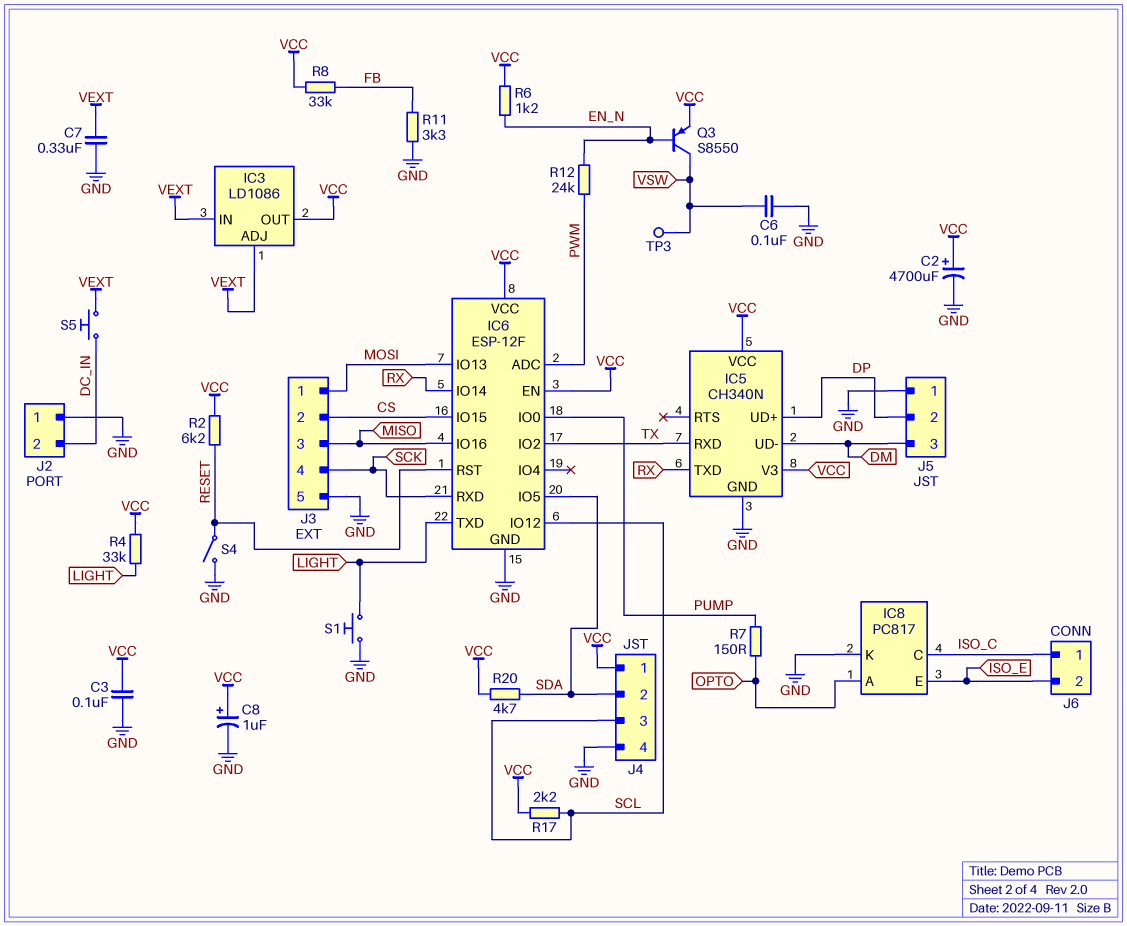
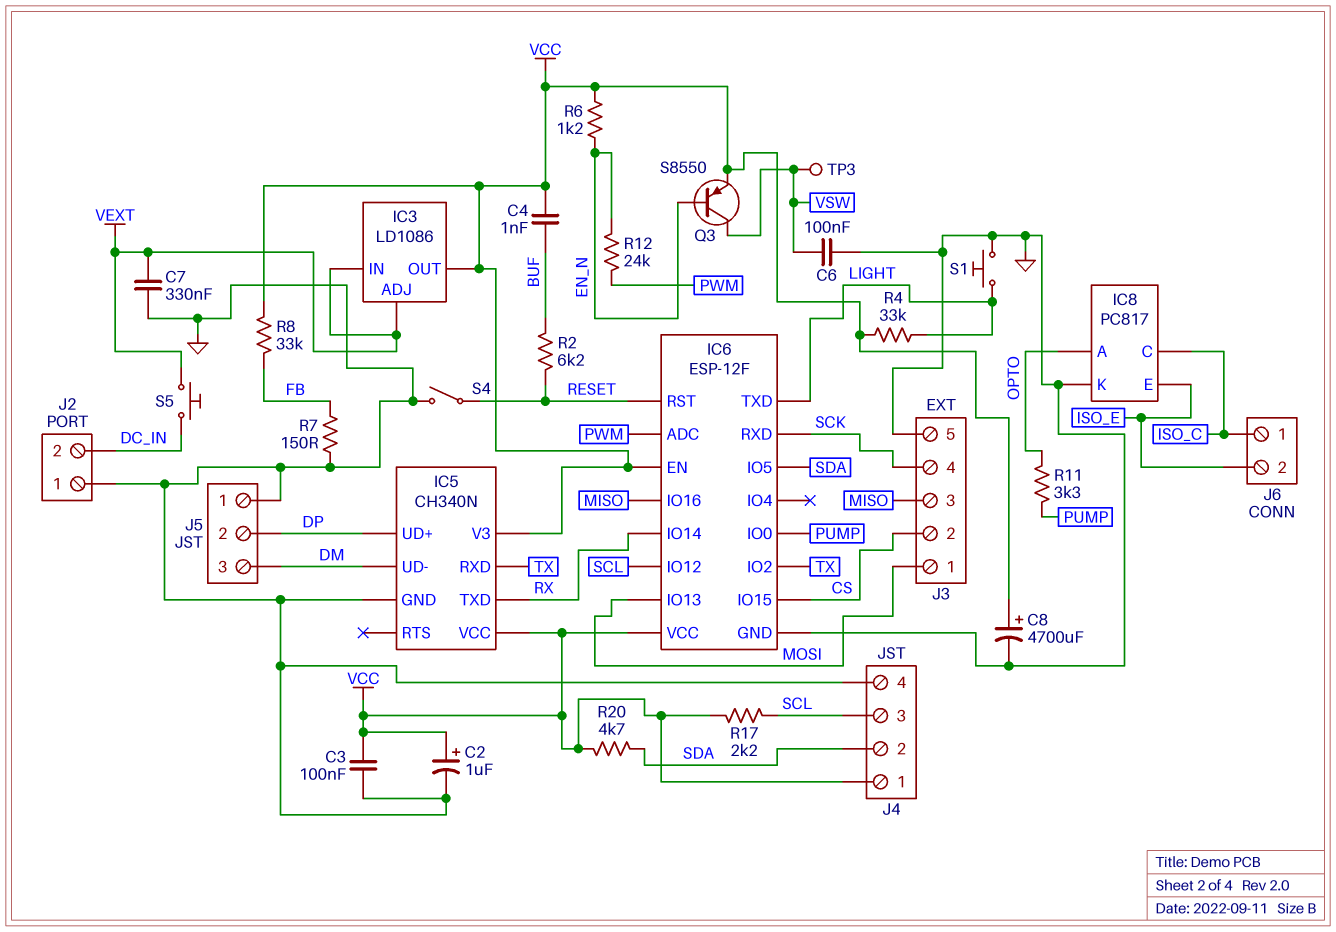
C2: 4700uF (plus VCC, minus GND) -> 1uF (plus VCC, minus GND)
C4: none -> 1nF (BUF, VCC)
C8: 1uF (plus VCC, minus GND) -> 4700uF (plus VCC, minus GND)
R2: 6.2k (RESET, VCC) -> 6.2k (BUF, RESET)
R7: 150 (OPTO, PUMP) -> 150 (FB, GND)
R11: 3.3k (FB, GND) -> 3.3k (OPTO, PUMP)

